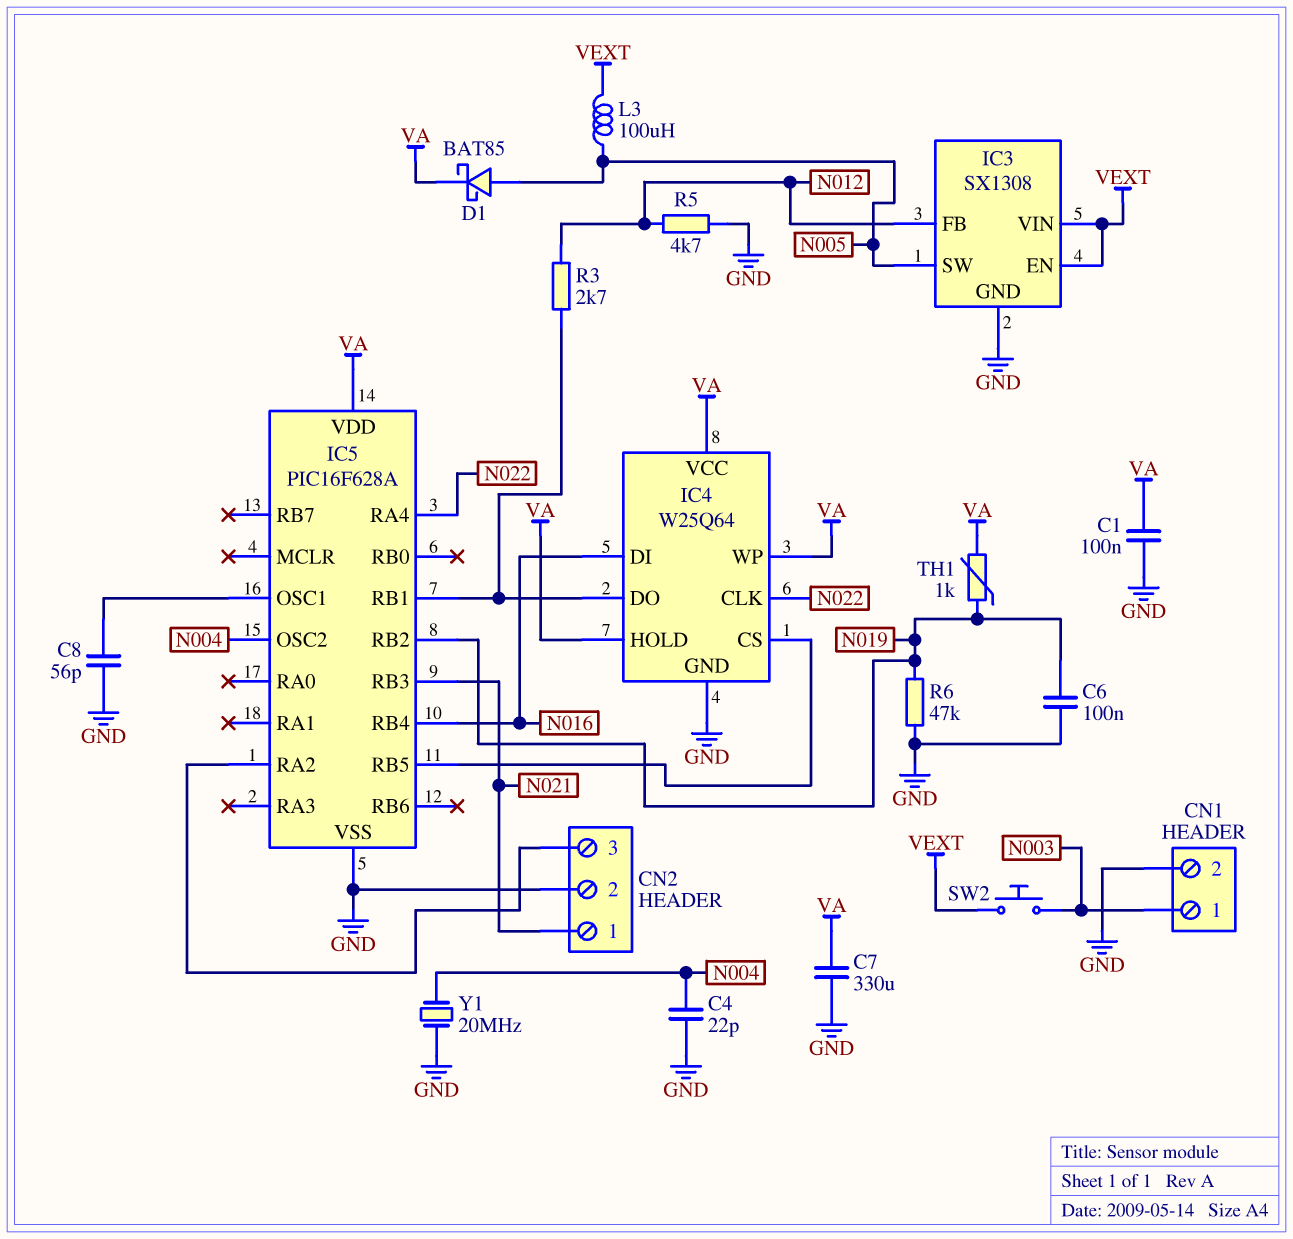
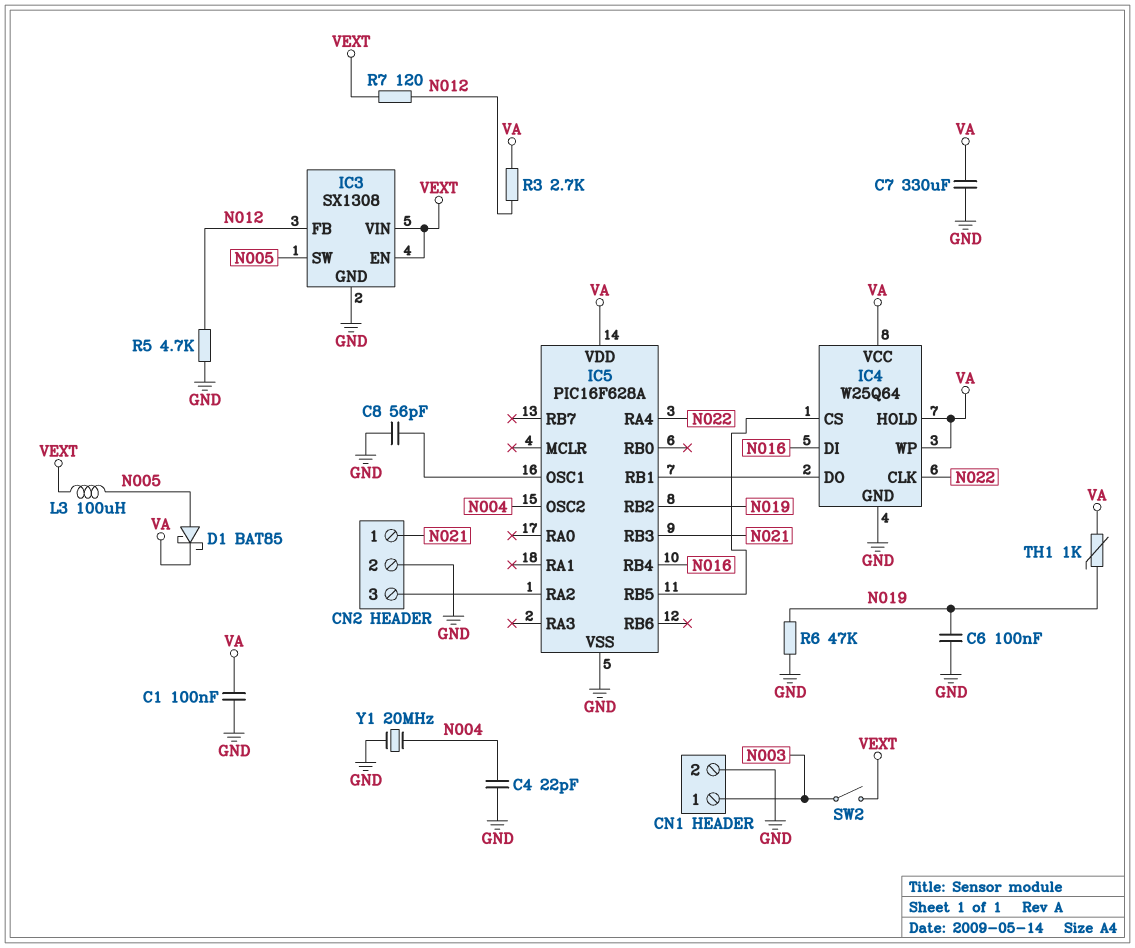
R3: 2.7k (IC4/DO, N012) -> 2.7k (N012, VA)
R7: none -> 120 (N012, VEXT)
SW2: button (N003, VEXT) -> switch (N003, VEXT)

